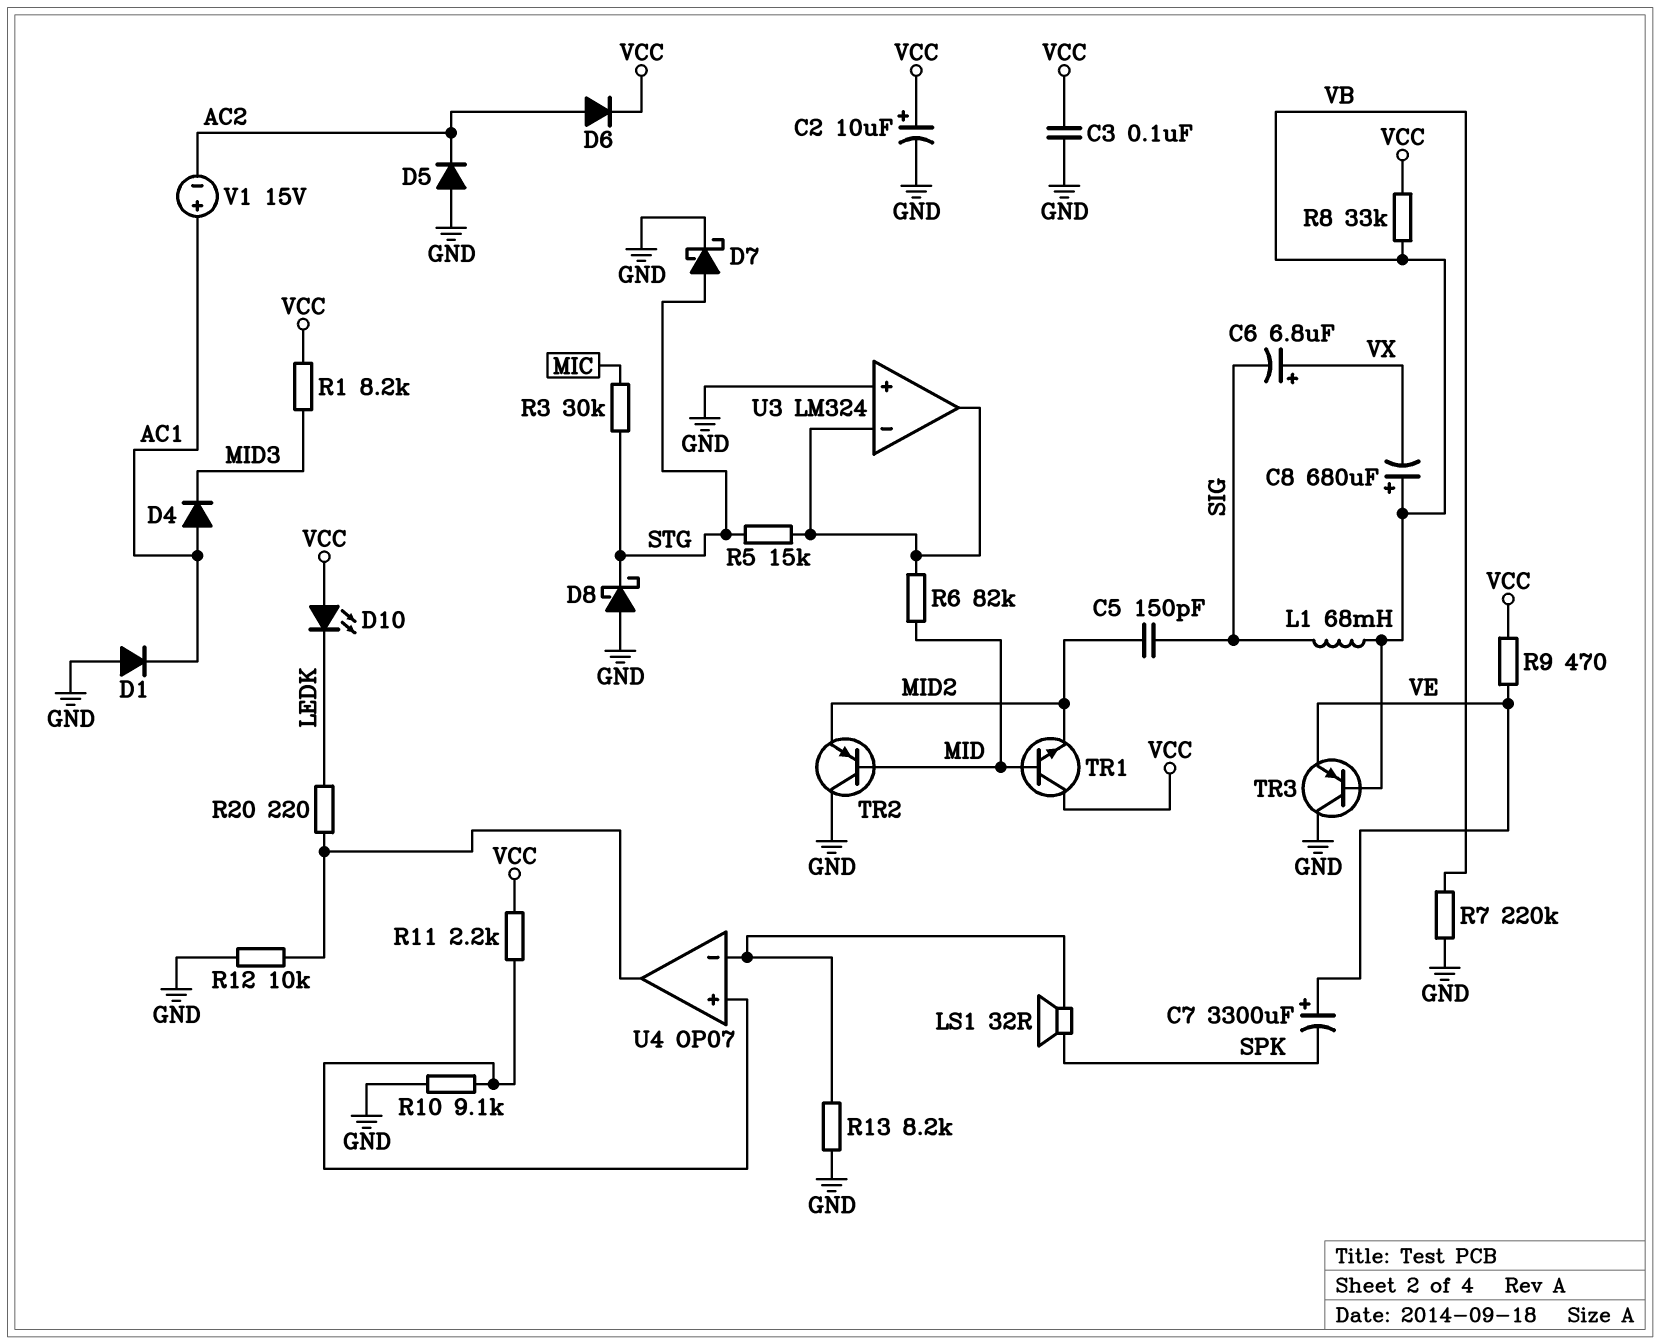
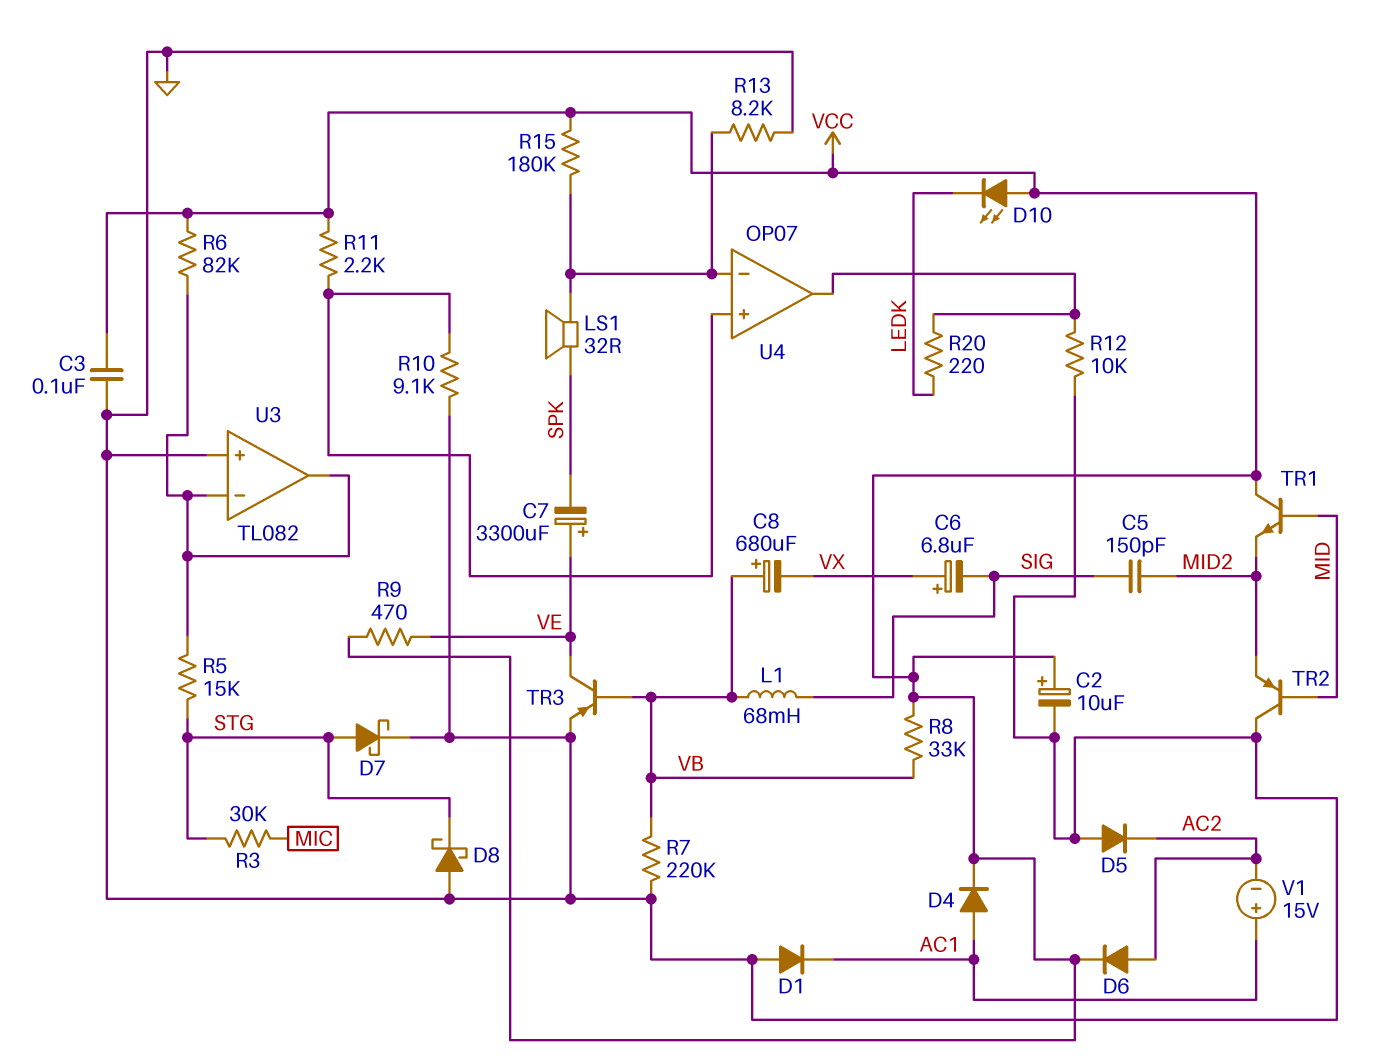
D4: diode (A AC1, K MID3) -> diode (A AC1, K VCC)
R1: 8.2k (MID3, VCC) -> none
R6: 82k (MID, U3/in-) -> 82k (U3/in-, VCC)
R15: none -> 180k (U4/in-, VCC)
TR3: PNP (B VB, C GND, E VE) -> PNP (B VB, C VE, E GND)
U3: LM324 -> TL082

